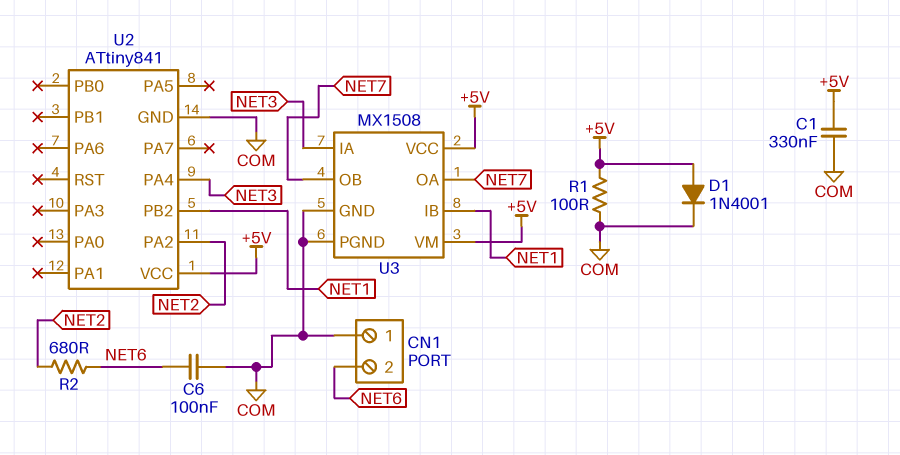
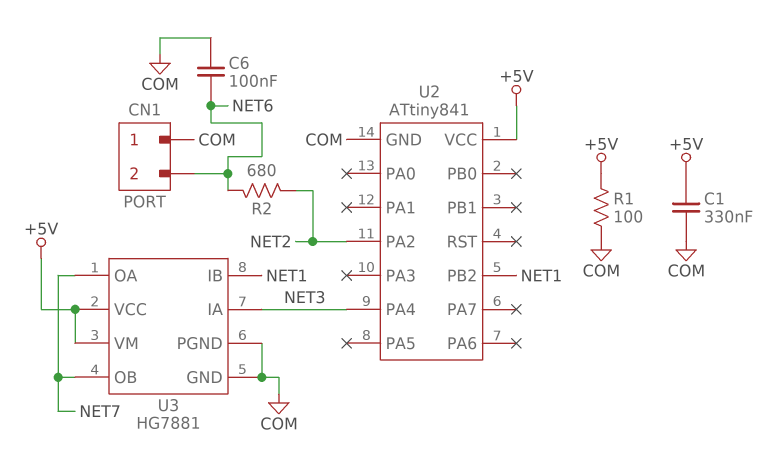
D1: diode 1N4001 (A +5V, K COM) -> none
U3: MX1508 -> HG7881

